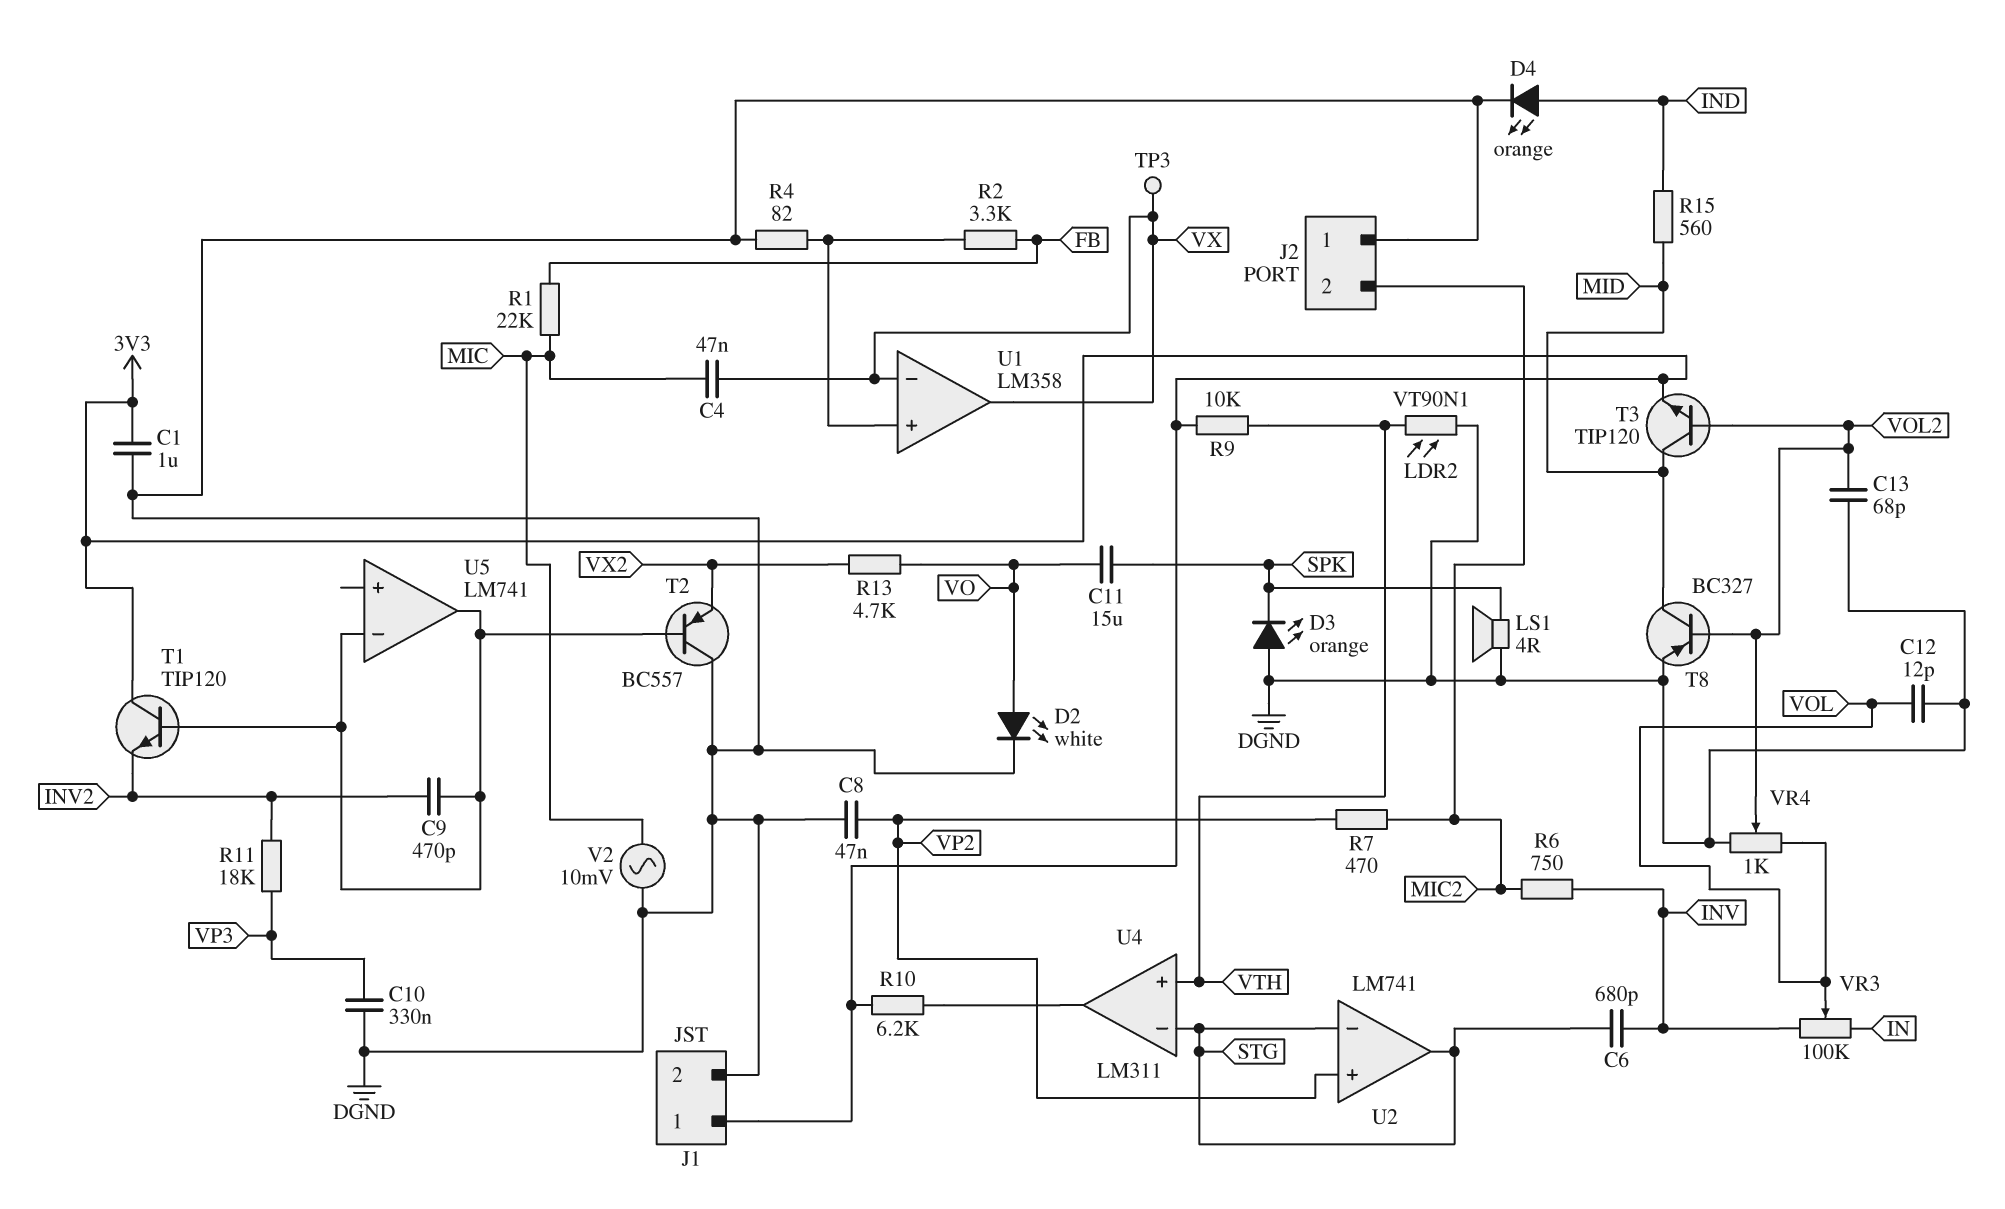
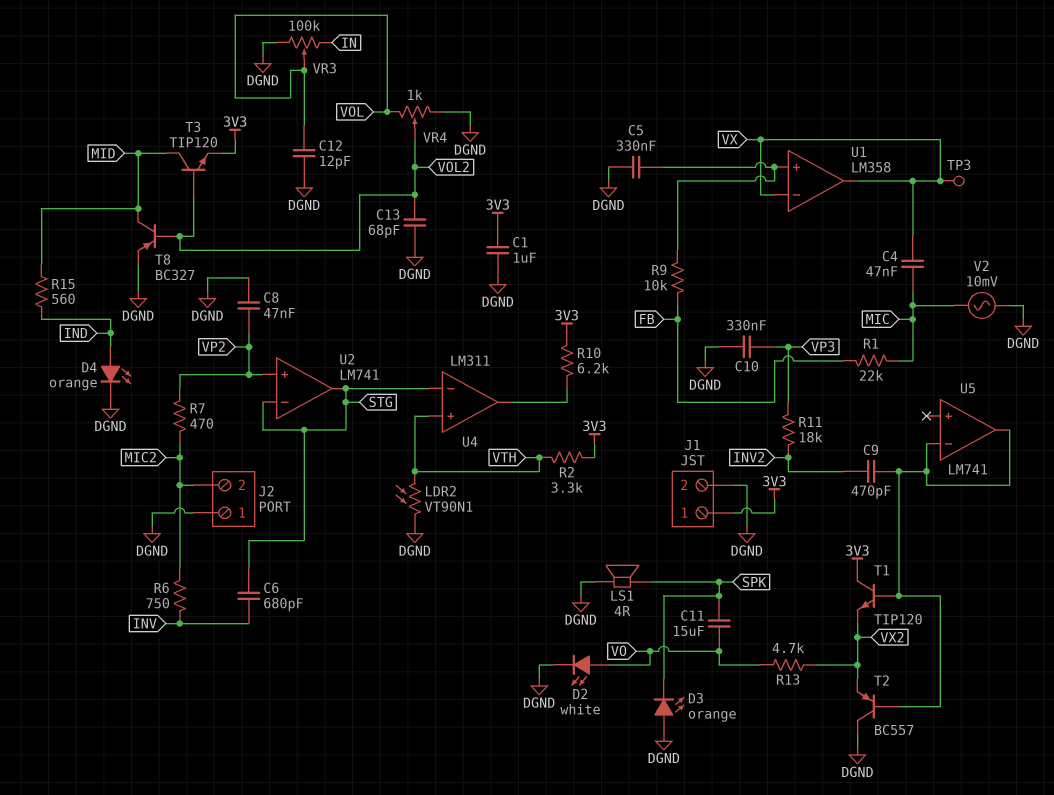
C5: none -> 330nF (DGND, U1/in+)
R2: 3.3k (FB, U1/in+) -> 3.3k (3V3, VTH)
R4: 82 (DGND, U1/in+) -> none
R9: 10k (3V3, VTH) -> 10k (FB, U1/in+)
T1: NPN TIP120 (B U5/in-, C 3V3, E INV2) -> NPN TIP120 (B U5/in-, C 3V3, E VX2)
VR3: 100k (IN, INV, wiper VOL) -> 100k (DGND, IN, wiper VOL)

